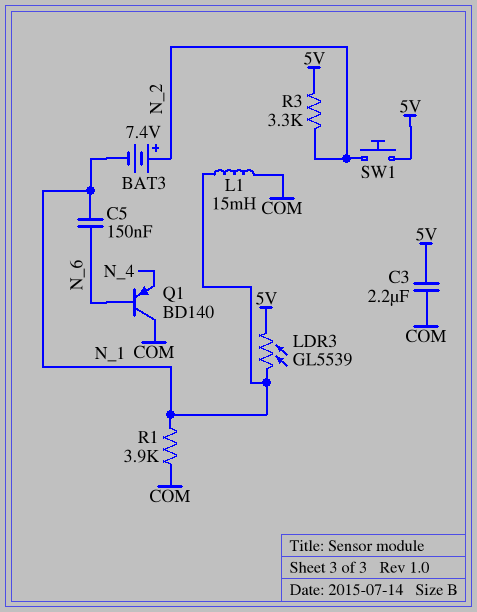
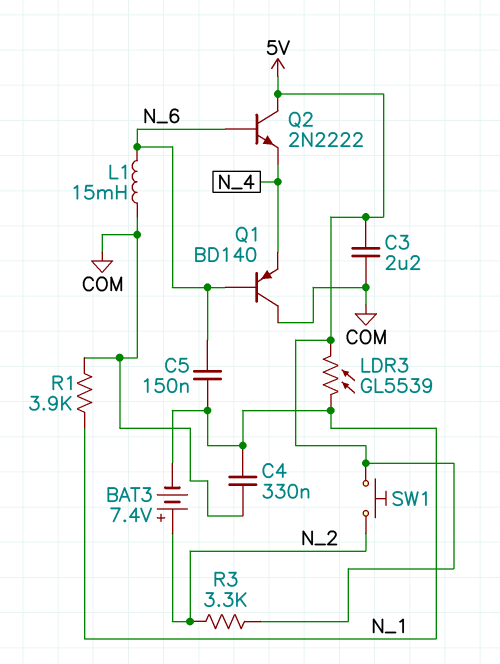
C4: none -> 330nF (COM, N_1)
L1: 15mH (COM, N_1) -> 15mH (COM, N_6)
Q2: none -> NPN 2N2222 (B N_6, C 5V, E N_4)

